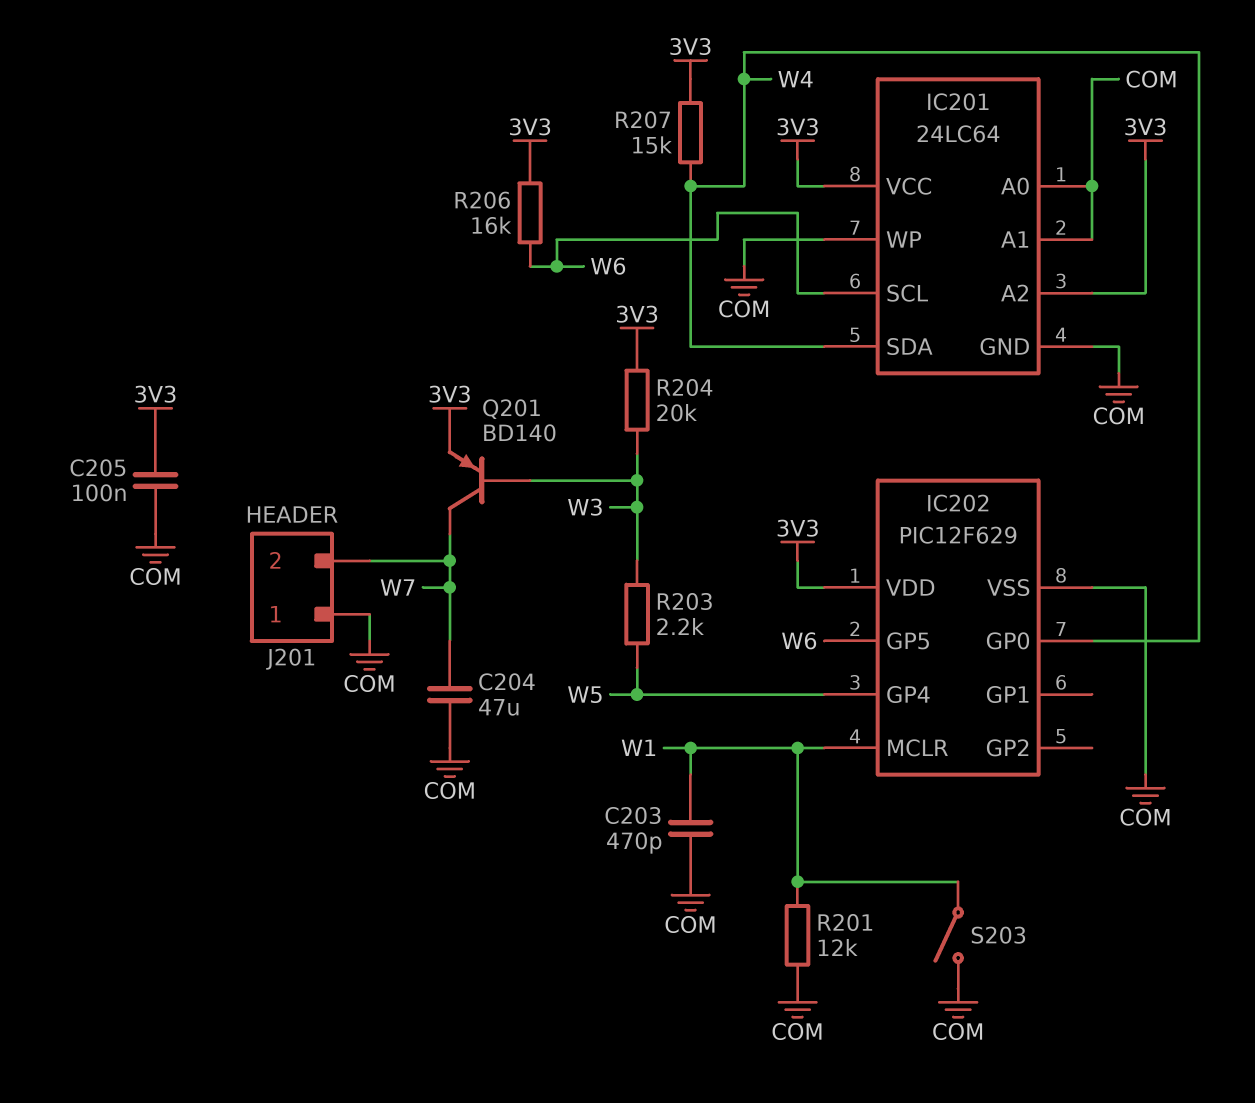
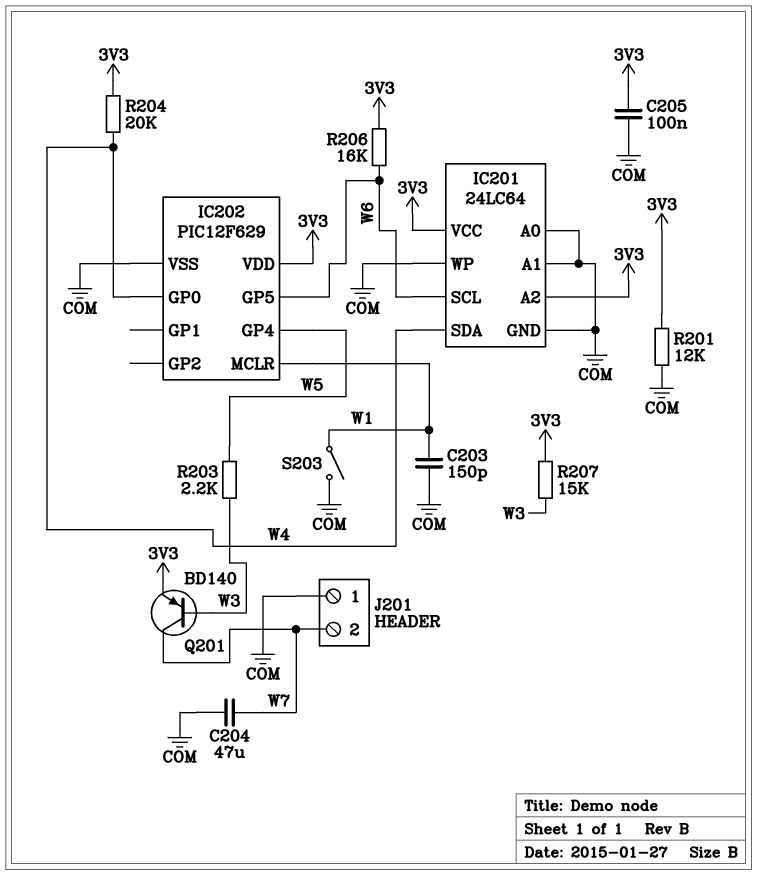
C203: 470pF (COM, W1) -> 150pF (COM, W1)
R201: 12k (COM, W1) -> 12k (3V3, COM)
R204: 20k (3V3, W3) -> 20k (3V3, W4)
R207: 15k (3V3, W4) -> 15k (3V3, W3)

